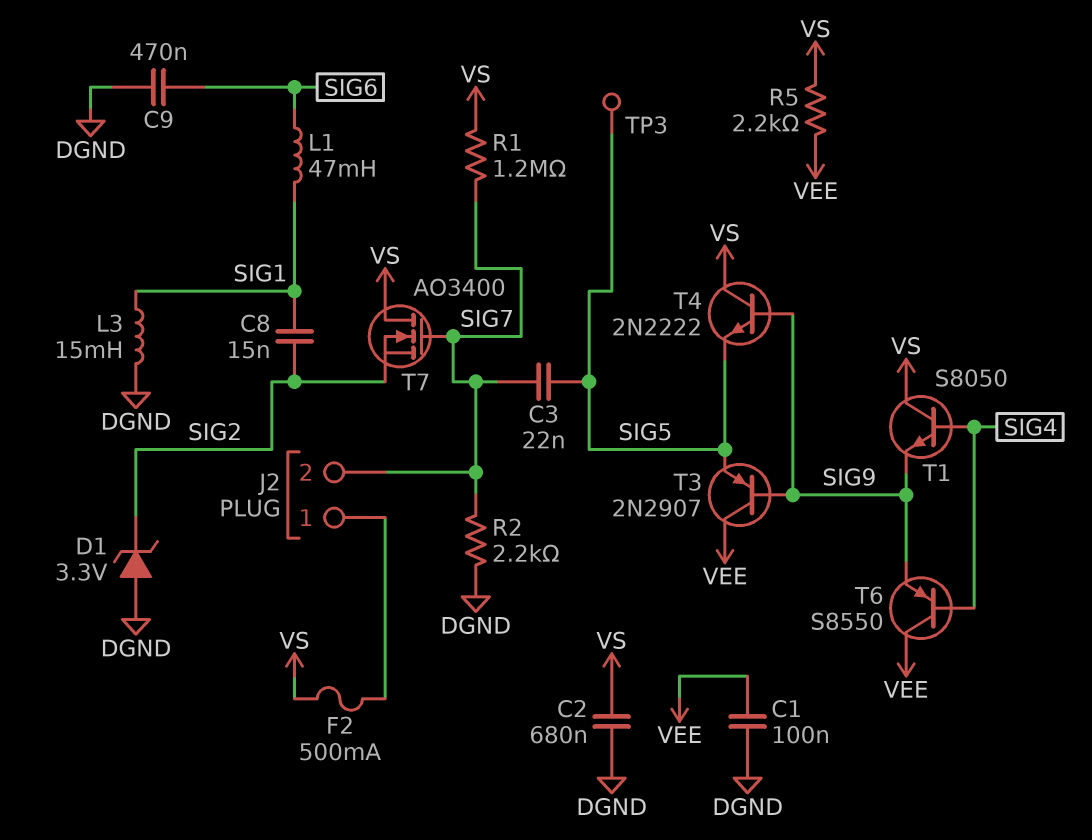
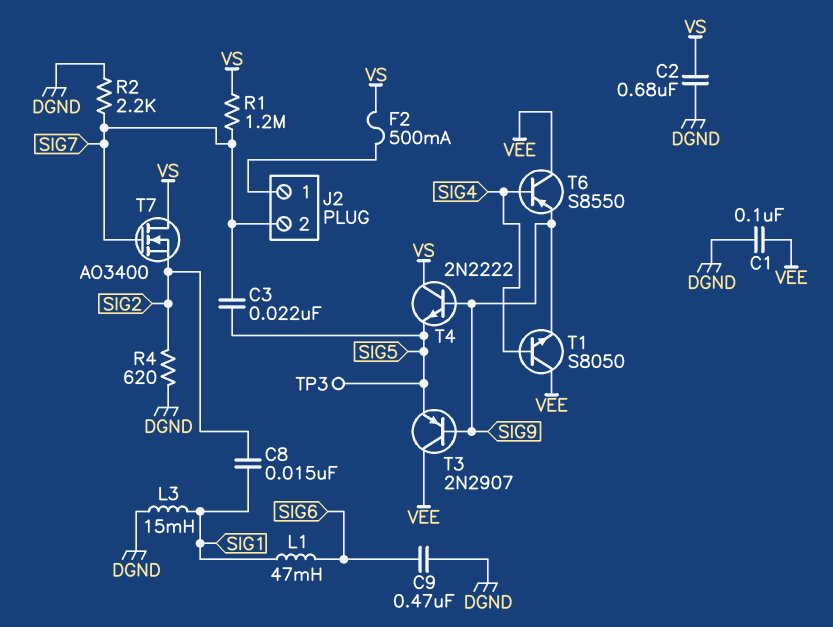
D1: zener 3.3V (A DGND, K SIG2) -> none
R4: none -> 620 (DGND, SIG2)
R5: 2.2k (VEE, VS) -> none
T1: NPN S8050 (B SIG4, C VS, E SIG9) -> NPN S8050 (B SIG4, C VEE, E SIG9)

